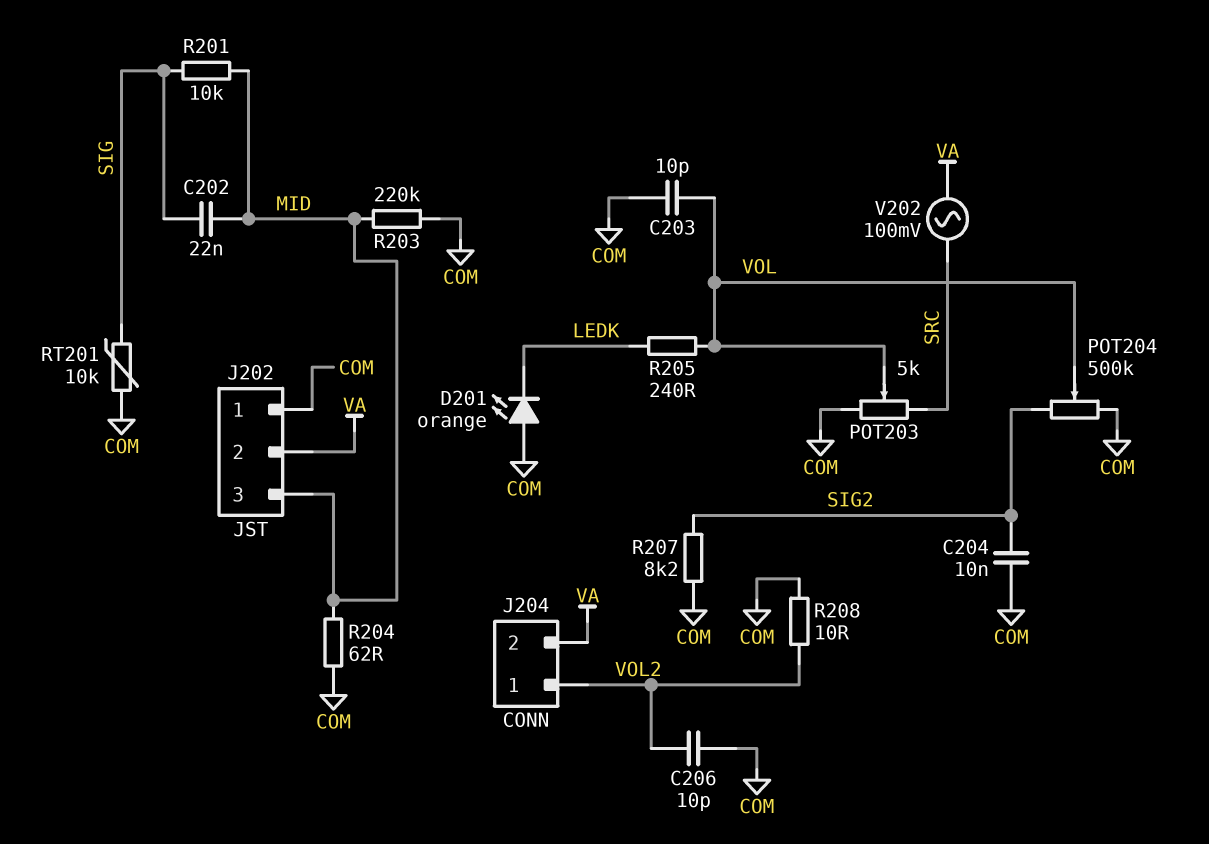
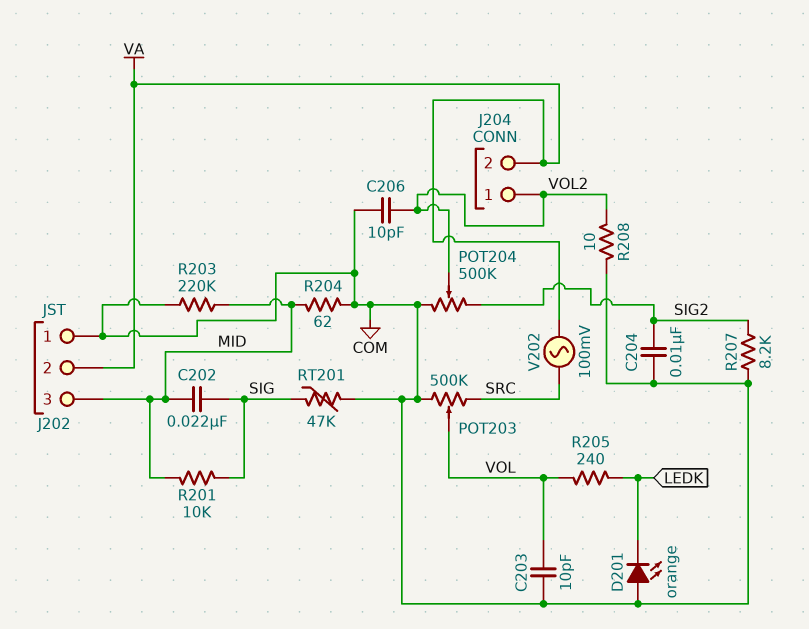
POT203: 5k (COM, SRC, wiper VOL) -> 500k (COM, SRC, wiper VOL)
POT204: 500k (COM, SIG2, wiper VOL) -> 500k (COM, SIG2, wiper VOL2)
RT201: 10k (COM, SIG) -> 47k (COM, SIG)

